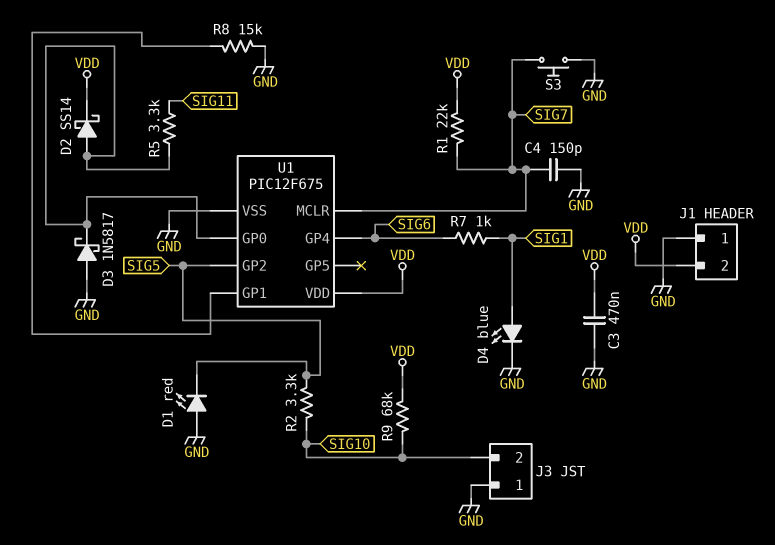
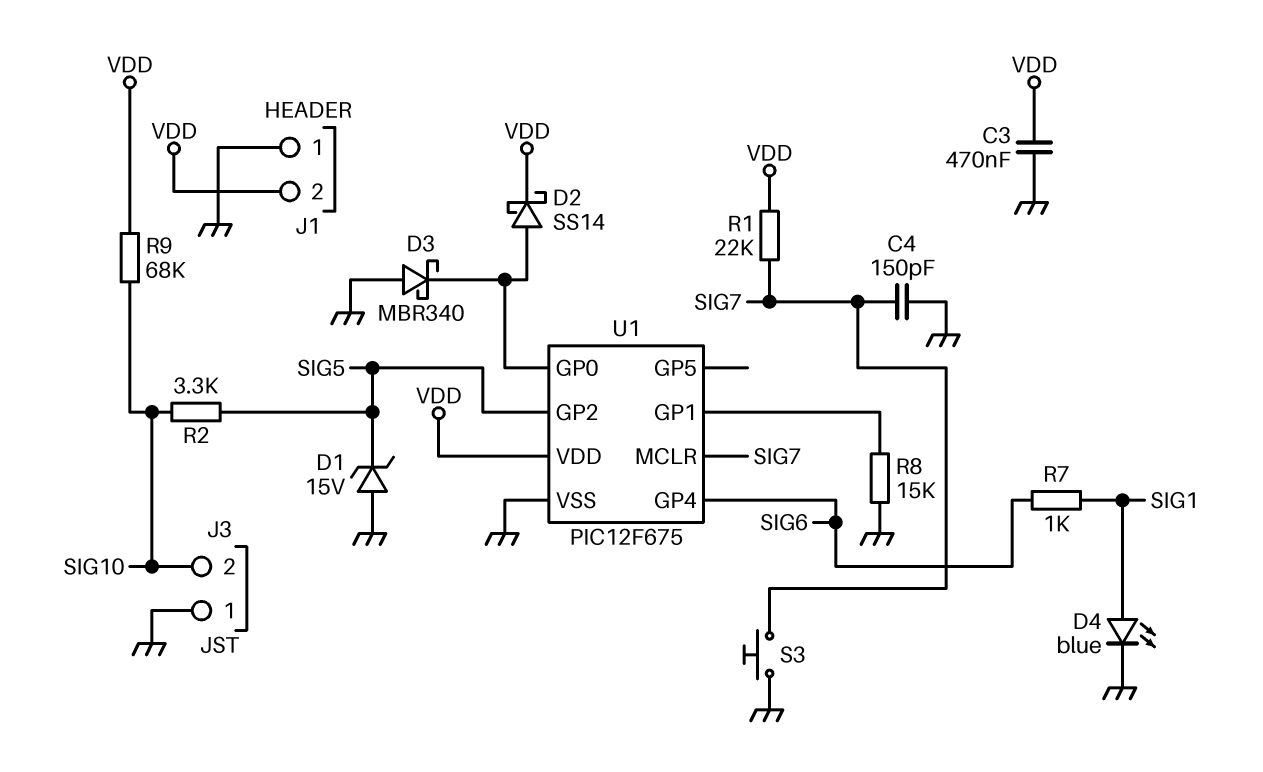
D1: LED red (A GND, K SIG5) -> zener 15V (A GND, K SIG5)
D3: schottky 1N5817 (A GND, K U1/GP0) -> schottky MBR340 (A GND, K U1/GP0)
R5: 3.3k (SIG11, U1/GP0) -> none

